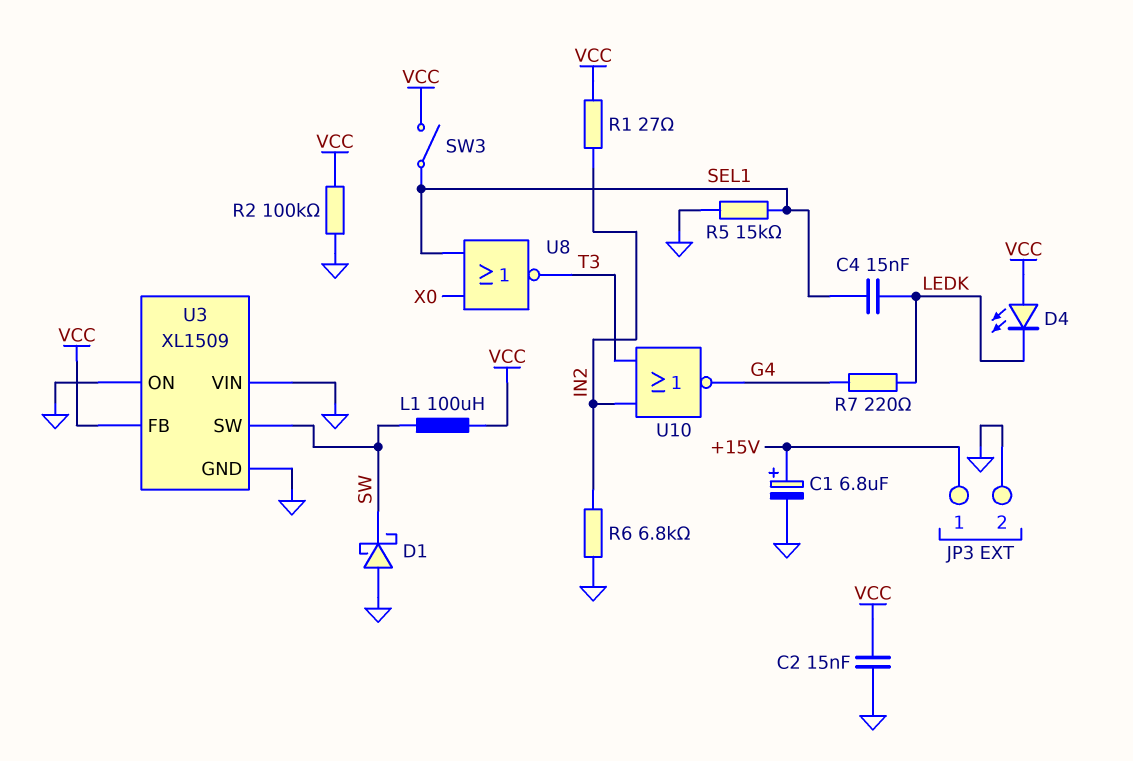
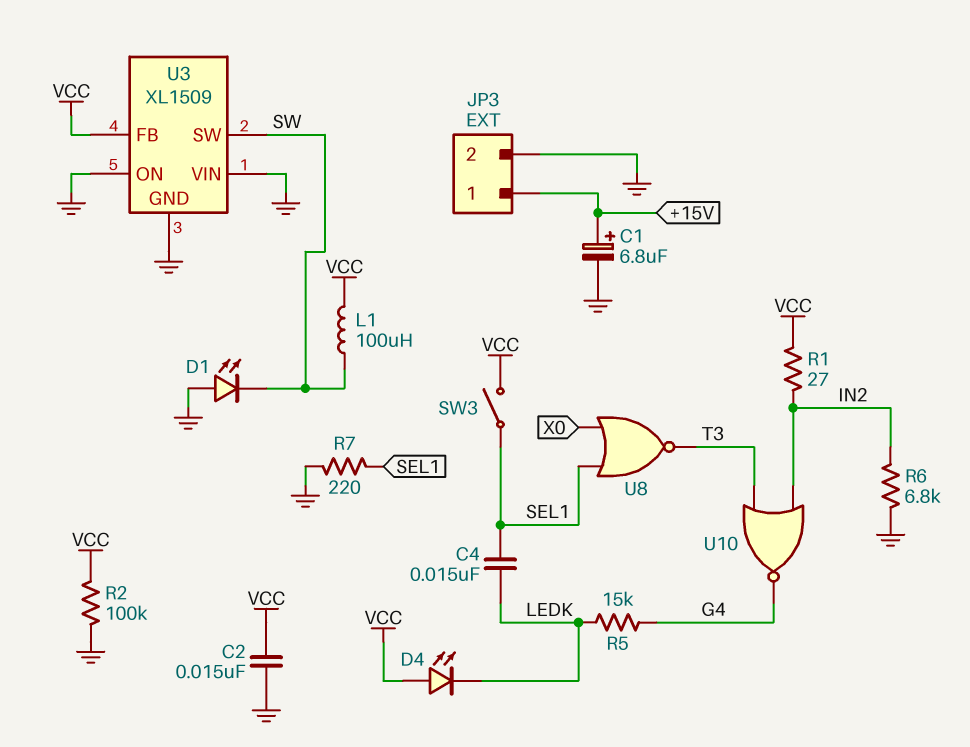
D1: schottky (A GND, K SW) -> LED (A GND, K SW)
R5: 15k (GND, SEL1) -> 15k (G4, LEDK)
R7: 220 (G4, LEDK) -> 220 (GND, SEL1)

